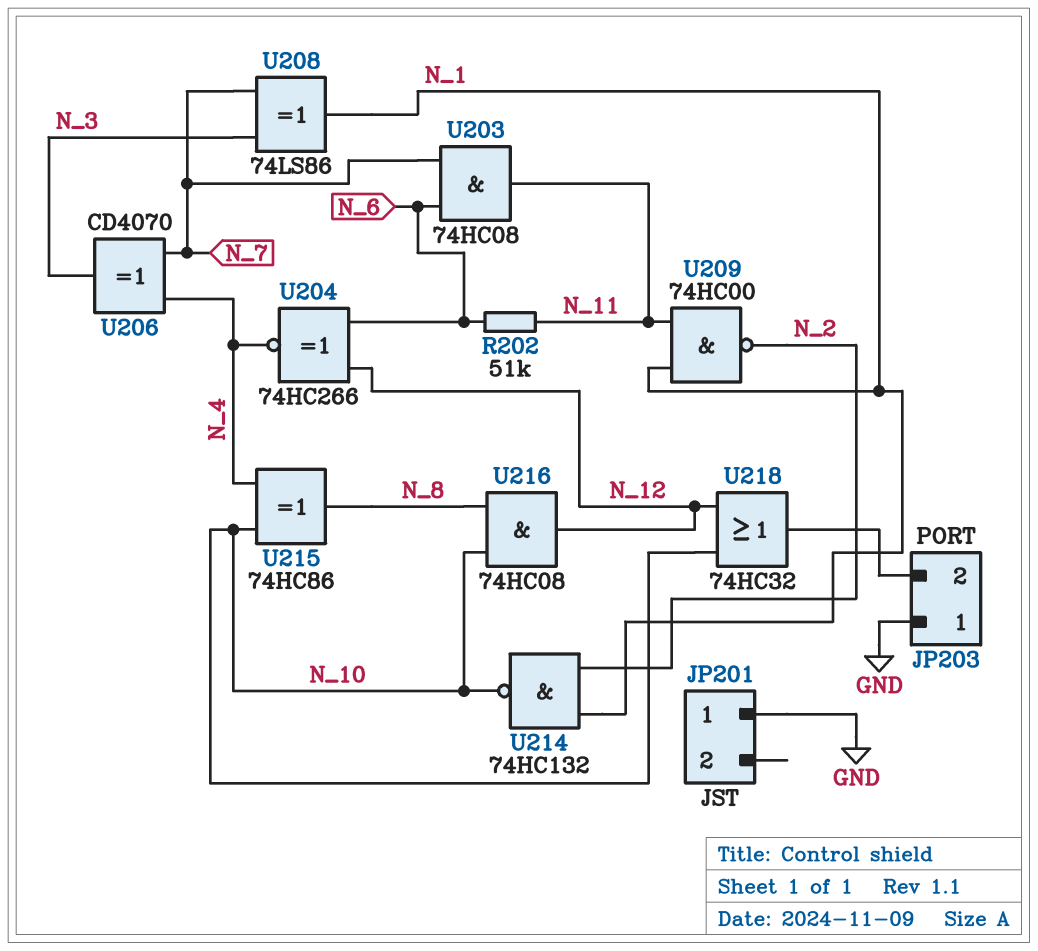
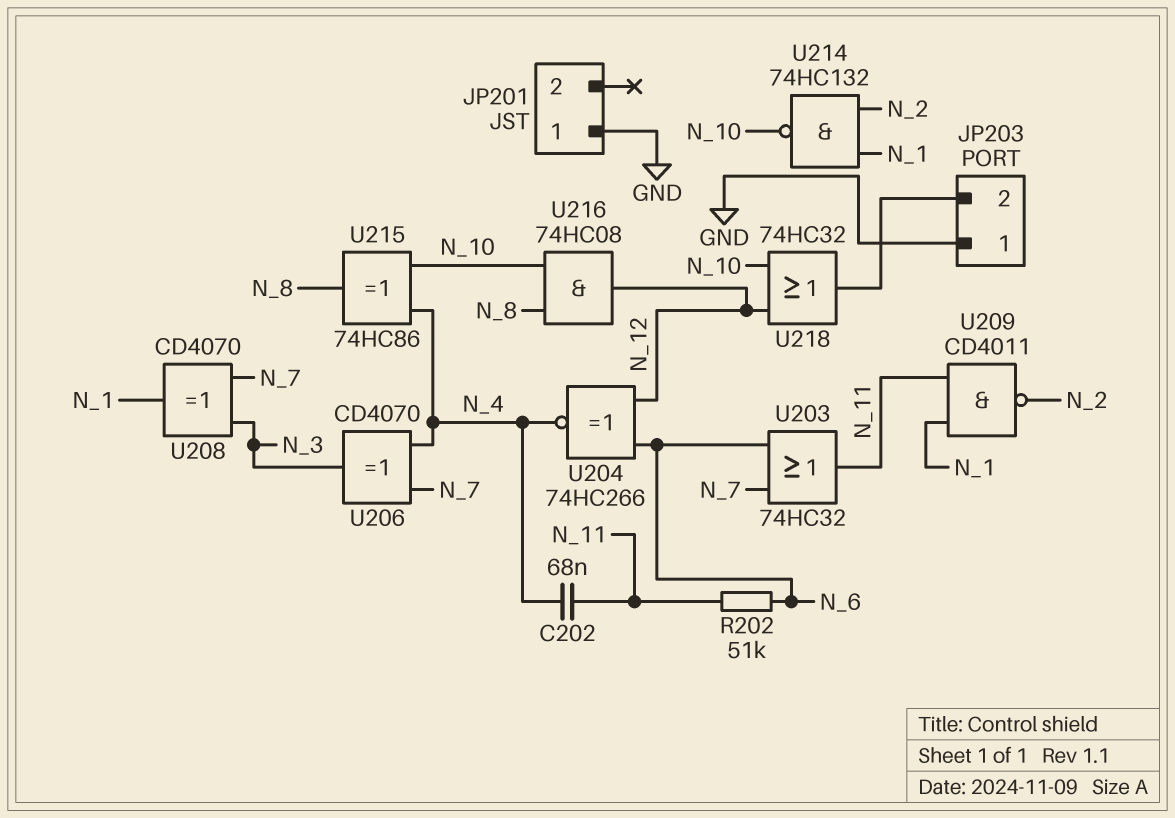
C202: none -> 68nF (N_4, N_11)
U203: AND 74HC08 (in N_6, in N_7, out N_11) -> OR 74HC32 (in N_6, in N_7, out N_11)
U208: XOR 74LS86 (in N_3, in N_7, out N_1) -> XOR CD4070 (in N_3, in N_7, out N_1)
U209: NAND 74HC00 (in N_1, in N_11, out N_2) -> NAND CD4011 (in N_1, in N_11, out N_2)

